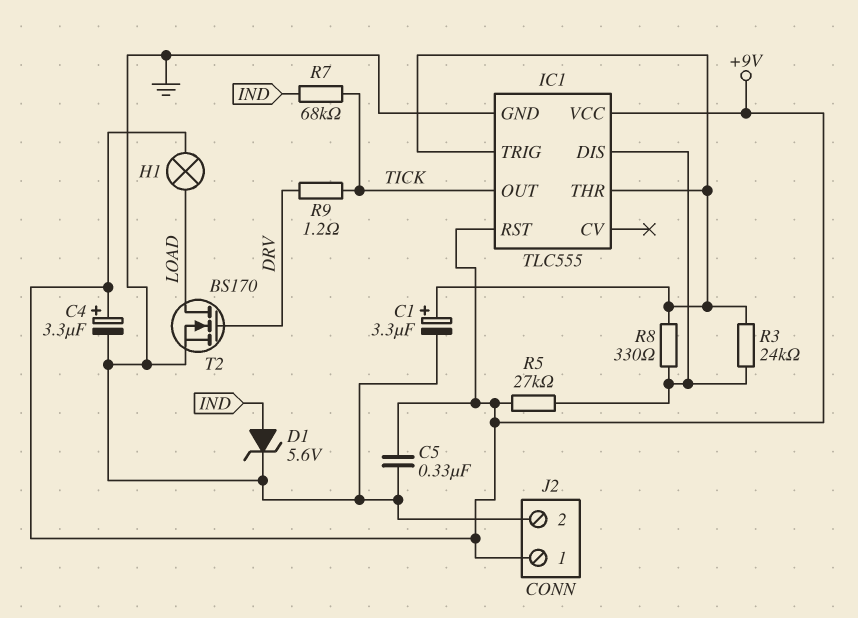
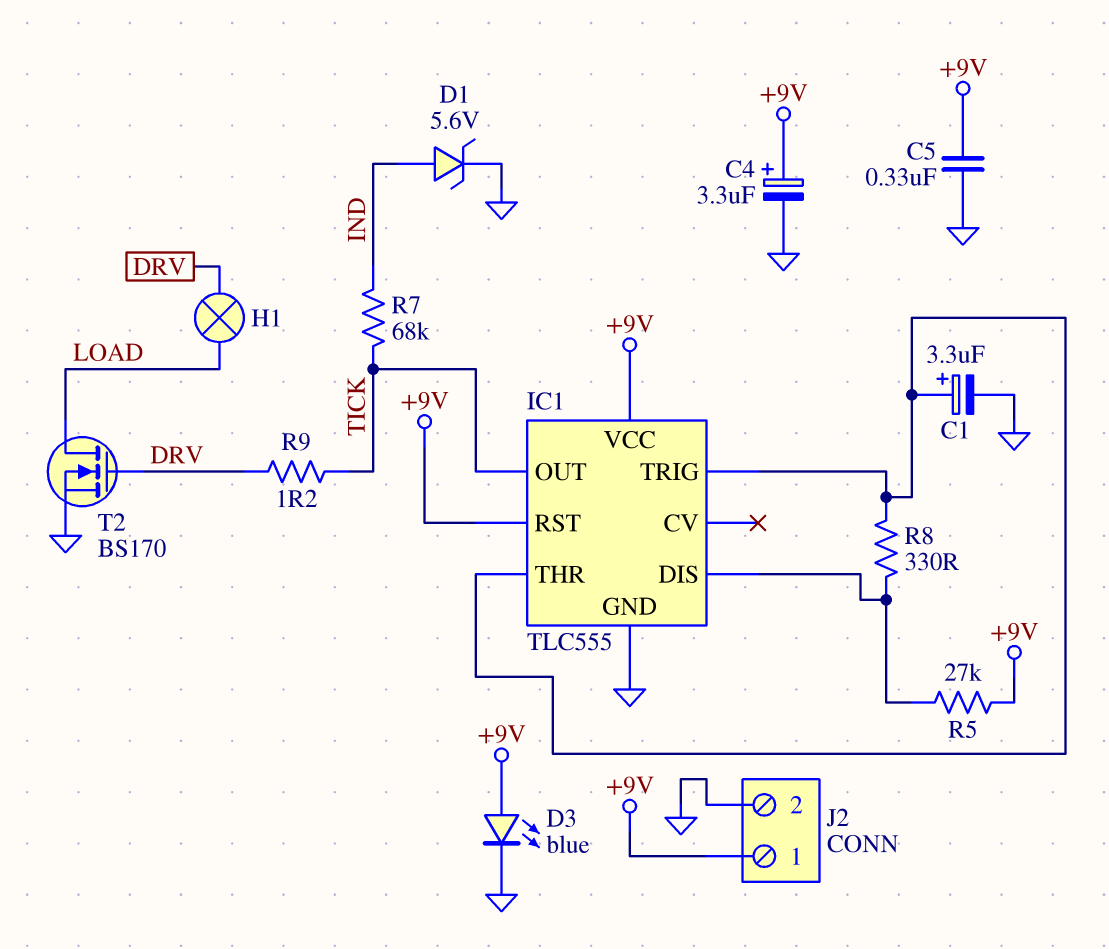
D3: none -> LED blue (A +9V, K GND)
H1: lamp (+9V, LOAD) -> lamp (DRV, LOAD)
R3: 24k (IC1/DIS, IC1/THR) -> none

